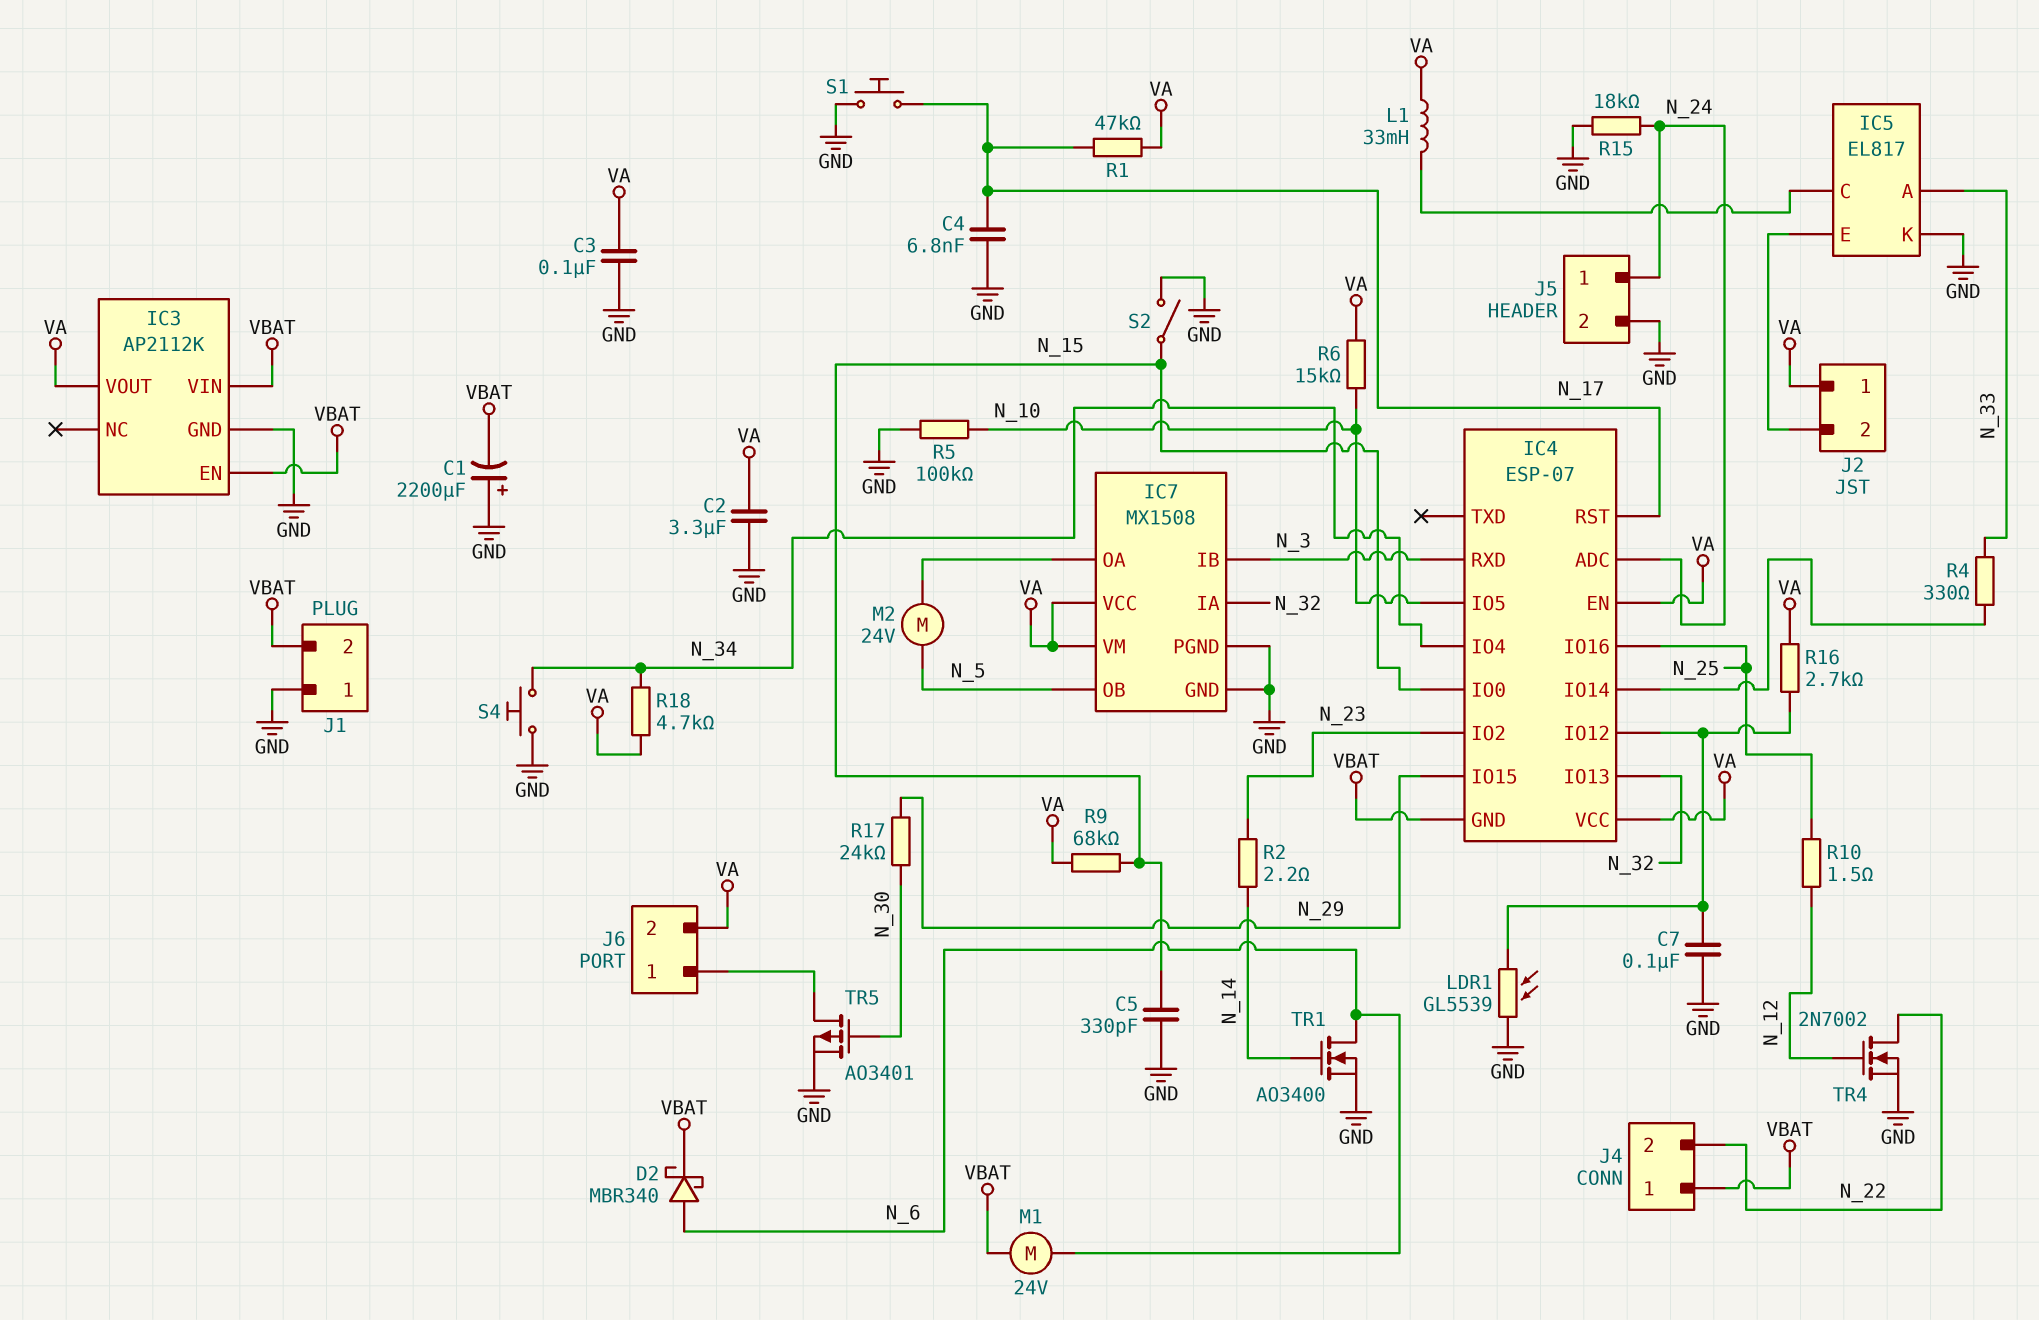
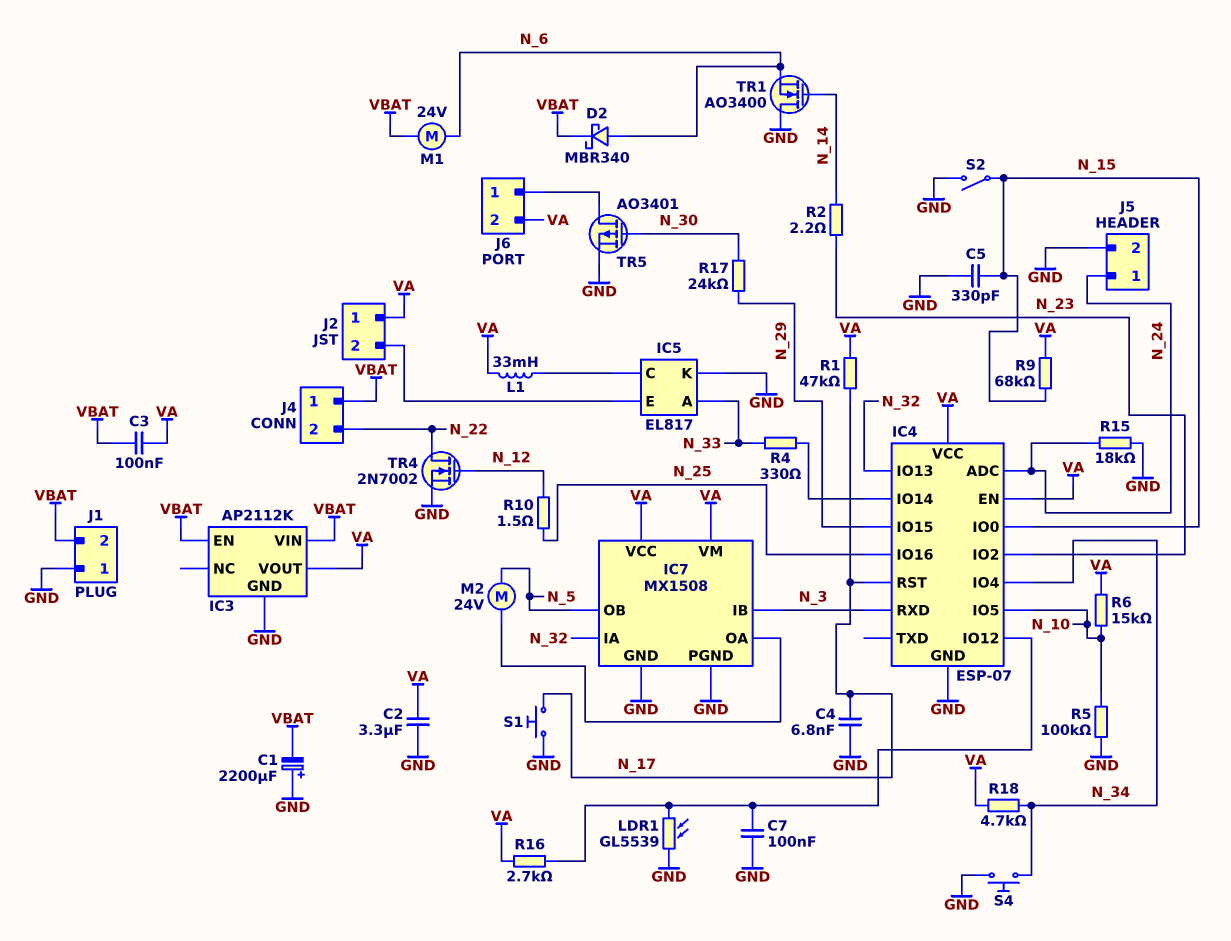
C3: 100nF (GND, VA) -> 100nF (VA, VBAT)
IC4 pin GND: VBAT -> GND
TR1: NMOS AO3400 (G N_14, D N_6, S GND) -> NMOS AO3400 (G N_14, D GND, S N_6)

